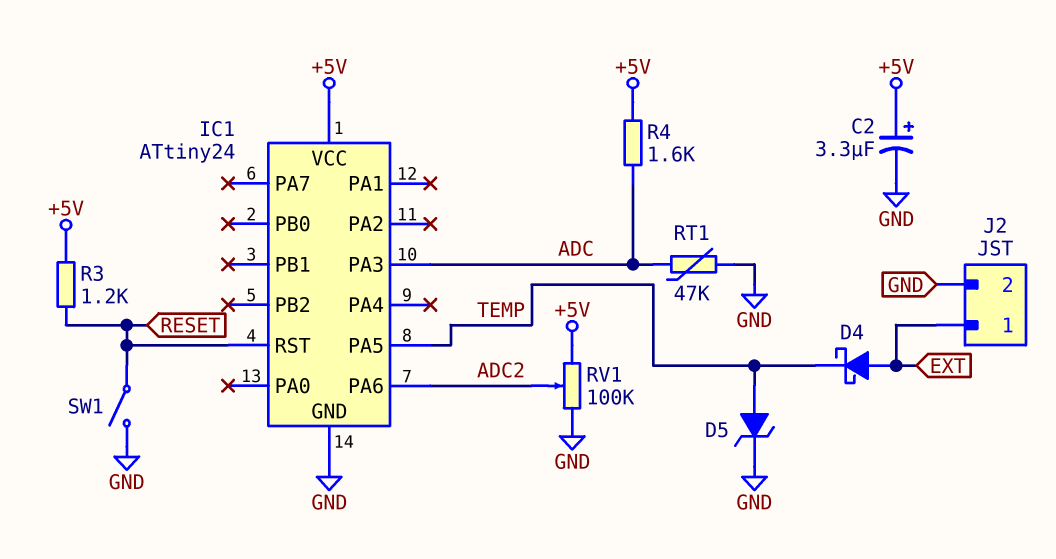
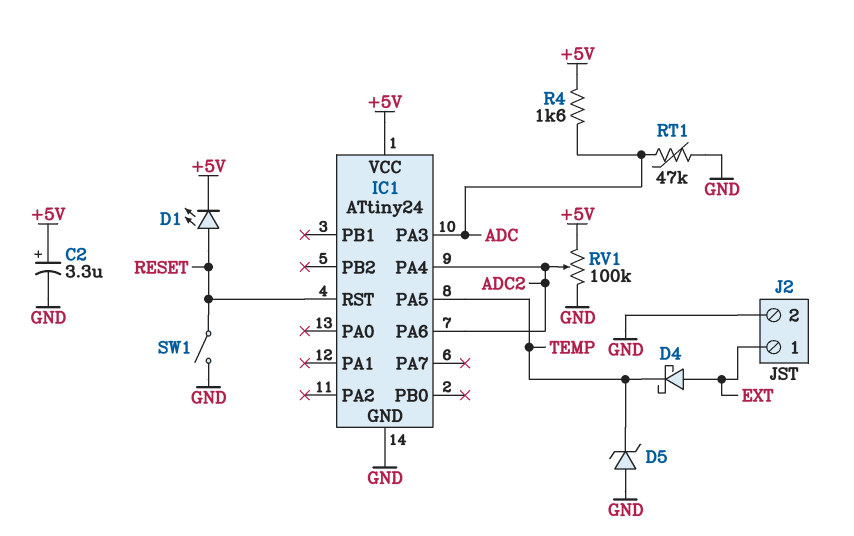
D1: none -> LED (A RESET, K +5V)
D5: zener (A TEMP, K GND) -> zener (A GND, K TEMP)
IC1 pin PA4: none -> ADC2
R3: 1.2k (+5V, RESET) -> none

